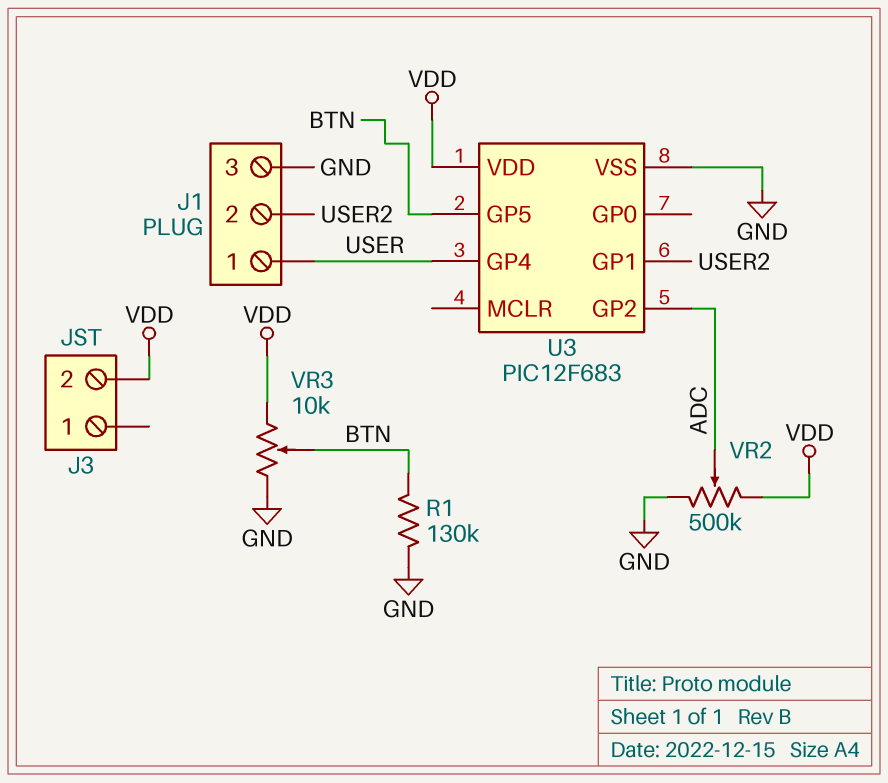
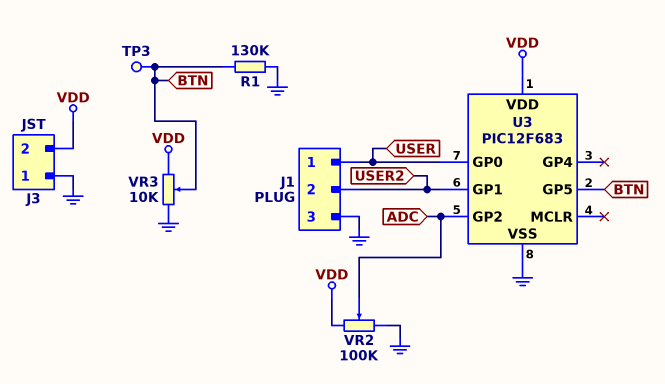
J3 pin 1: none -> GND
TP3: none -> test point (BTN)
U3 pin GP0: none -> USER
U3 pin GP4: USER -> none
VR2: 500k (GND, VDD, wiper ADC) -> 100k (GND, VDD, wiper ADC)

